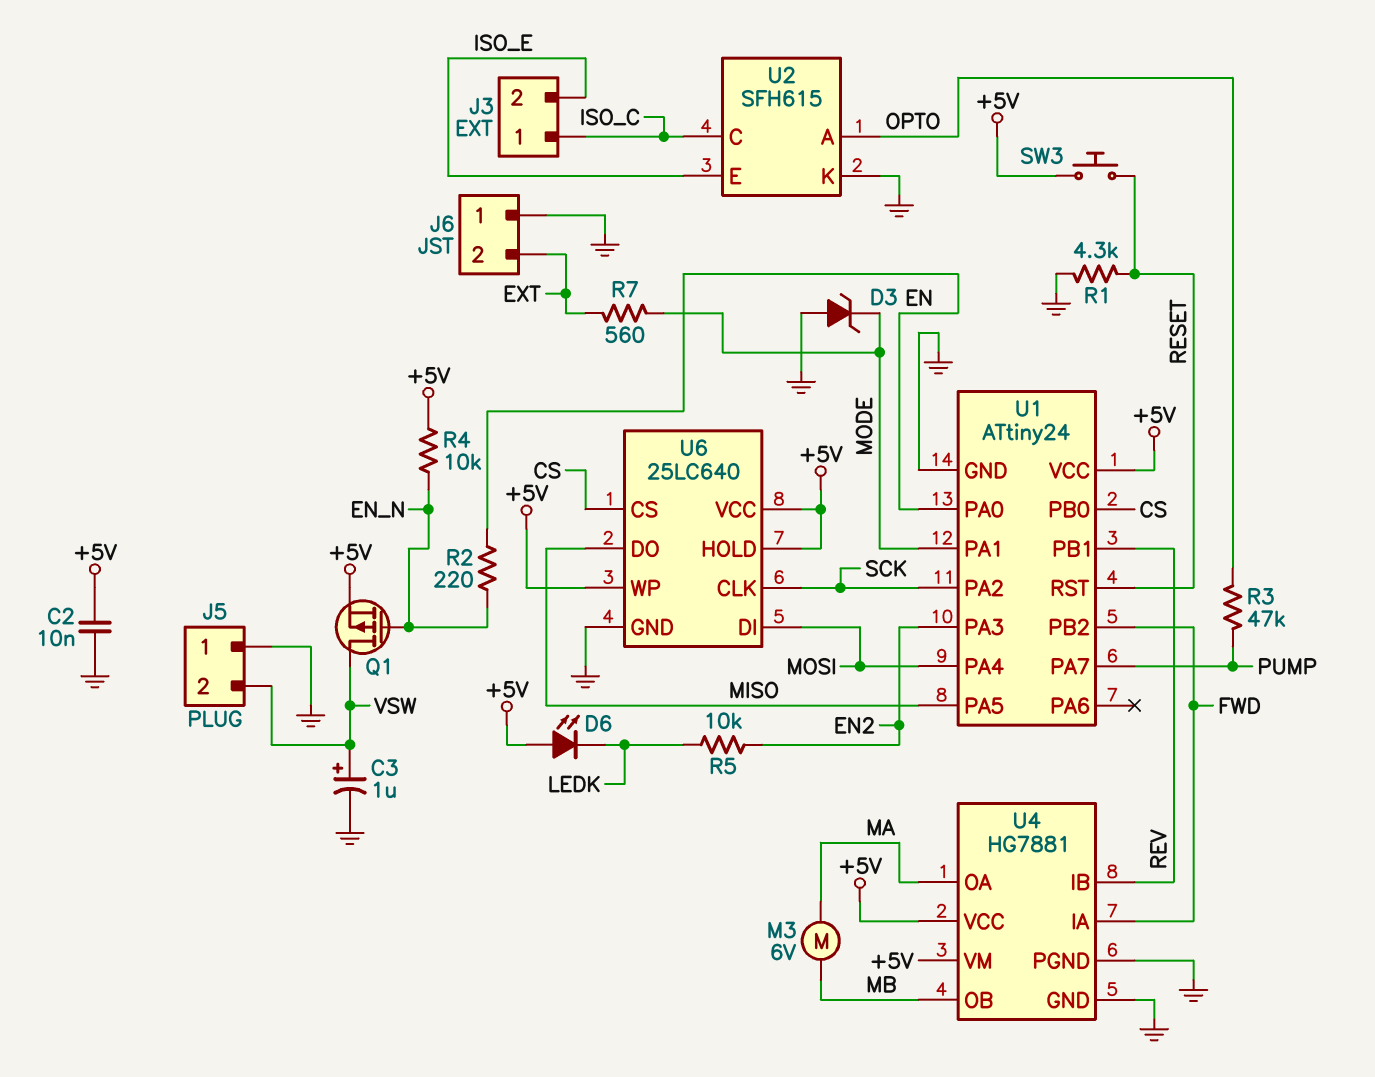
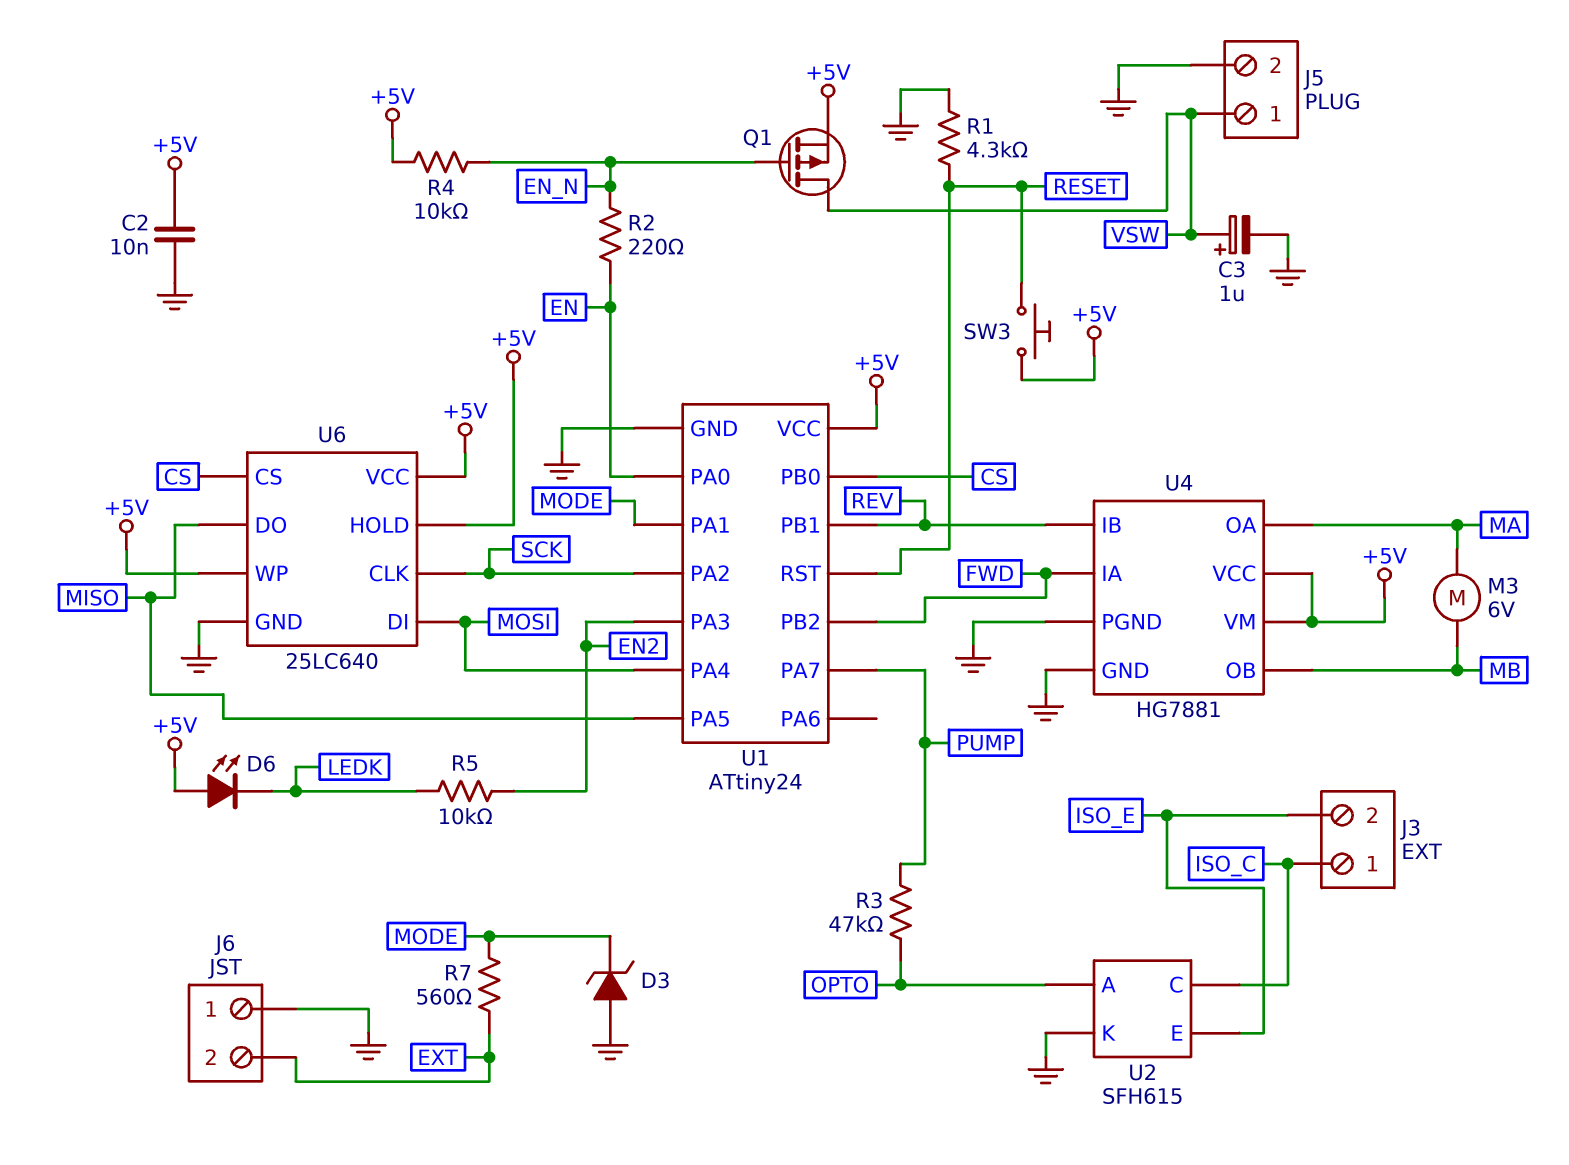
J5 pin 1: GND -> VSW
J5 pin 2: VSW -> GND

